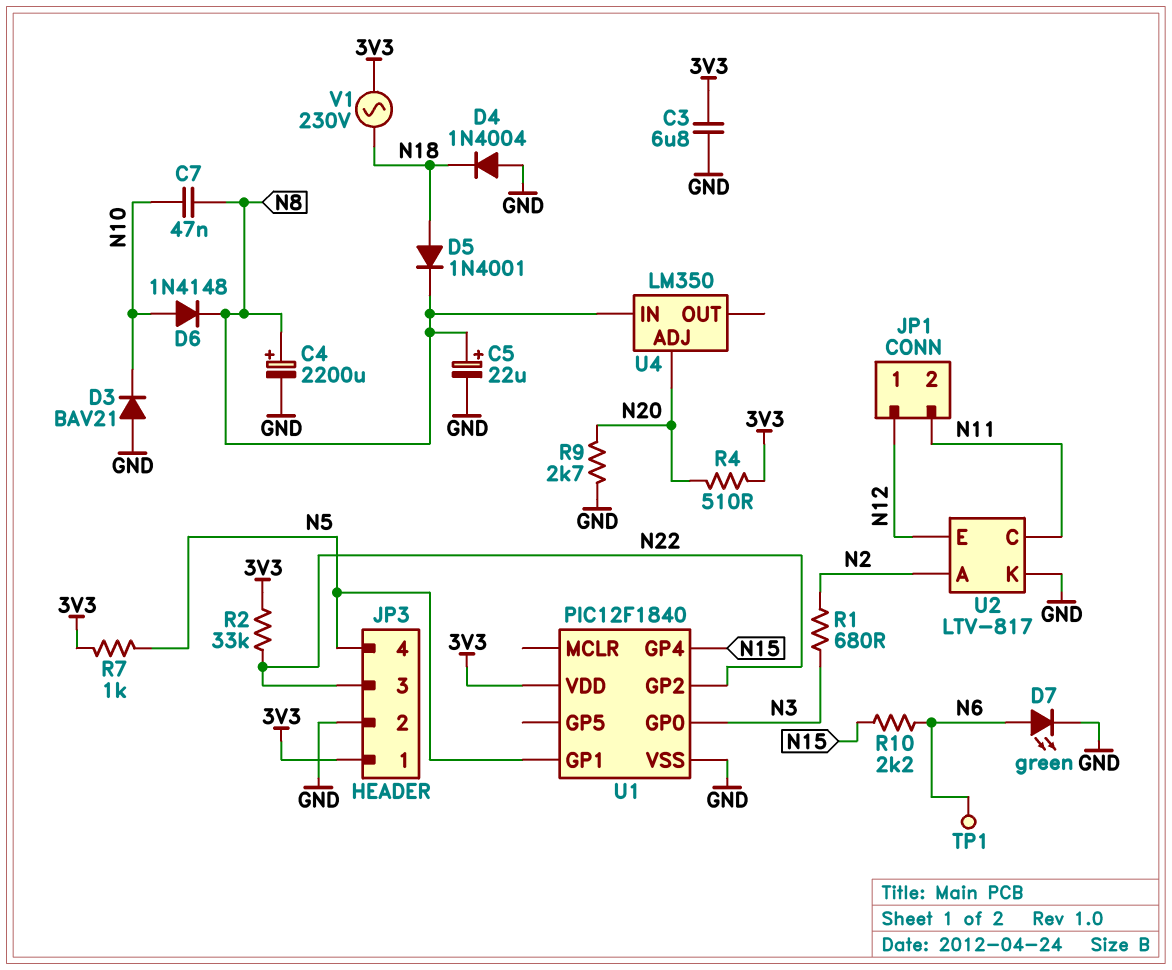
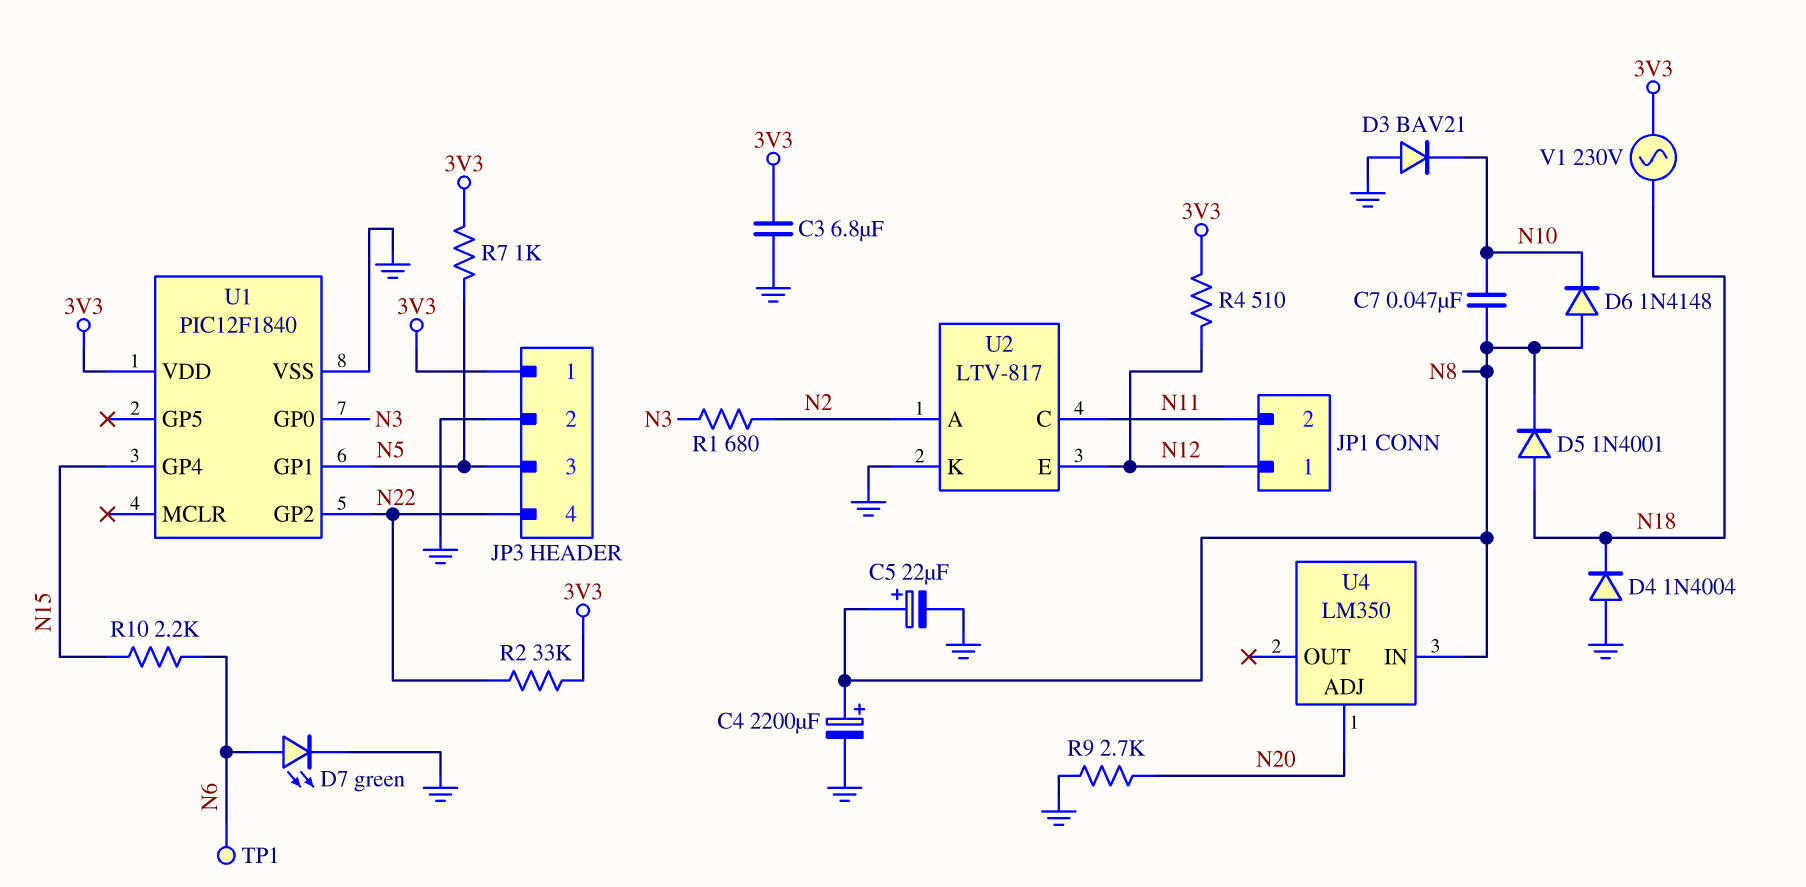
D6: diode 1N4148 (A N10, K N8) -> diode 1N4148 (A N8, K N10)
JP3 pin 3: N22 -> N5
JP3 pin 4: N5 -> N22
R4: 510 (3V3, N20) -> 510 (3V3, N12)

